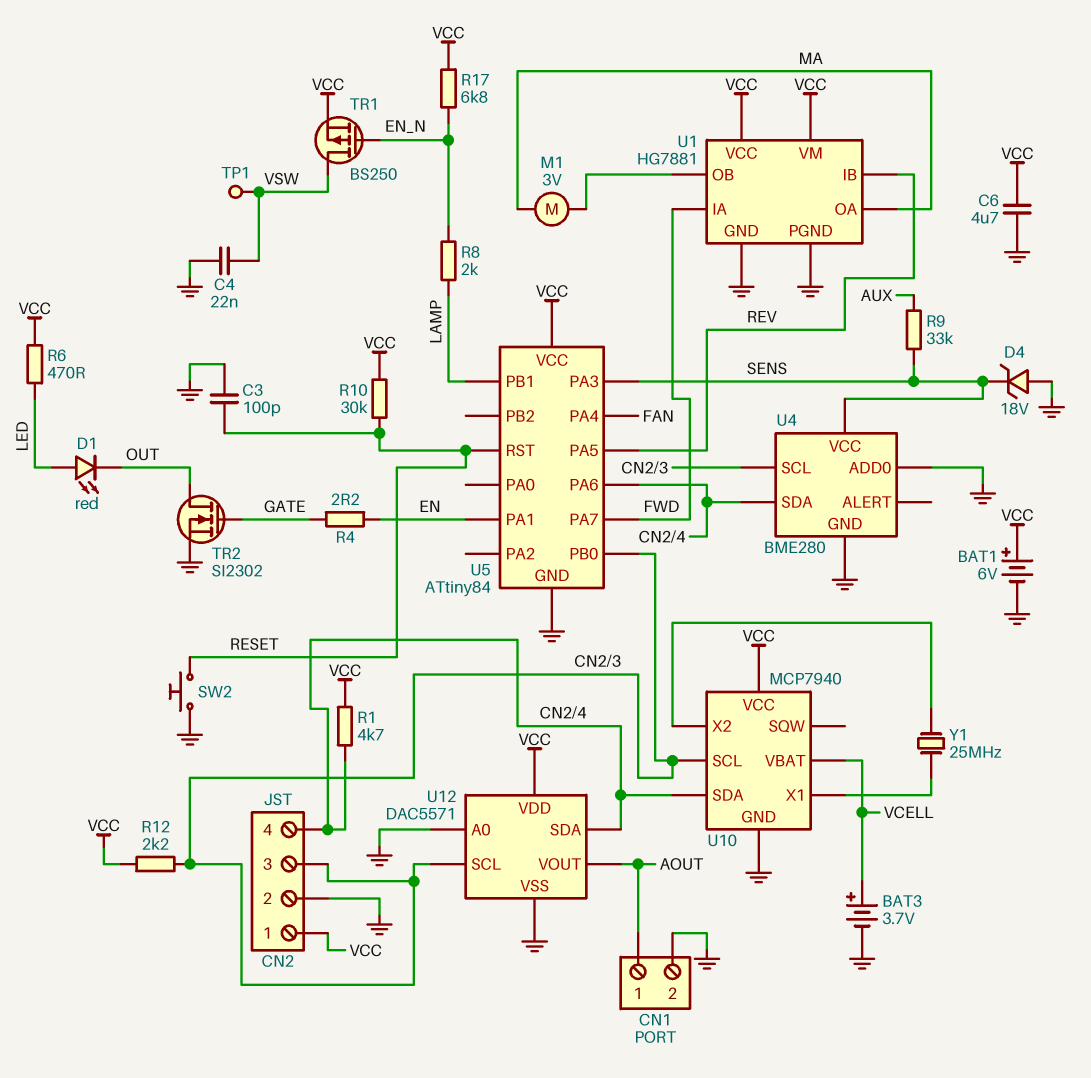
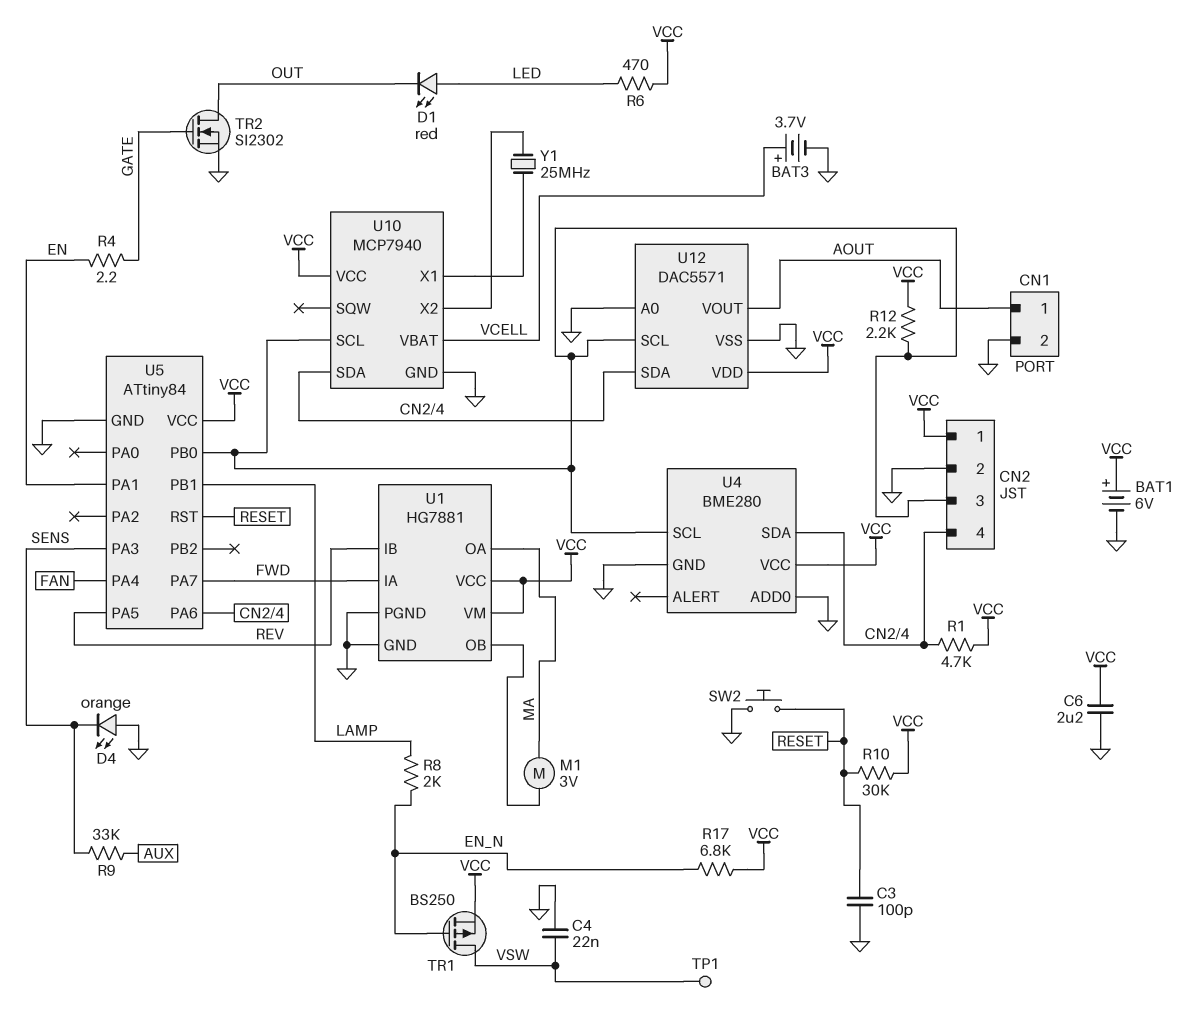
C6: 4.7uF (GND, VCC) -> 2.2uF (GND, VCC)
D4: zener 18V (A GND, K SENS) -> LED orange (A GND, K SENS)
U4 pin VCC: SENS -> VCC

